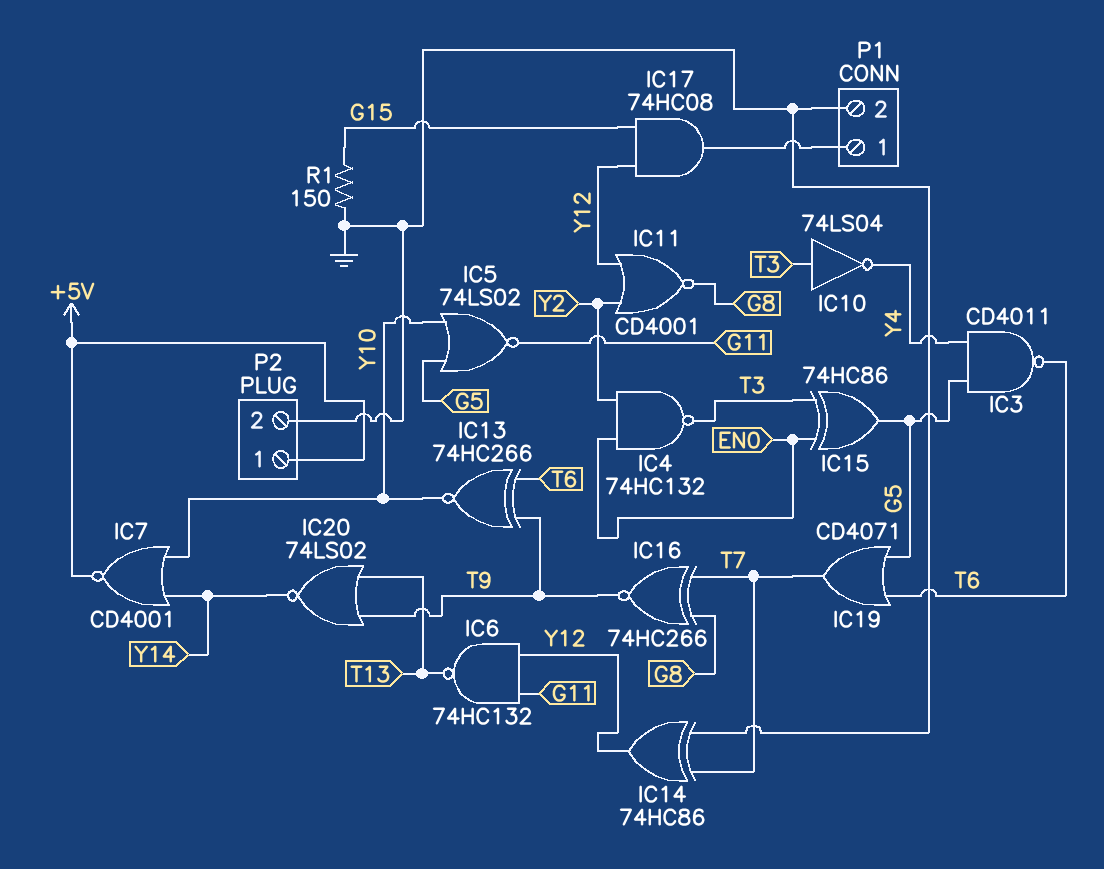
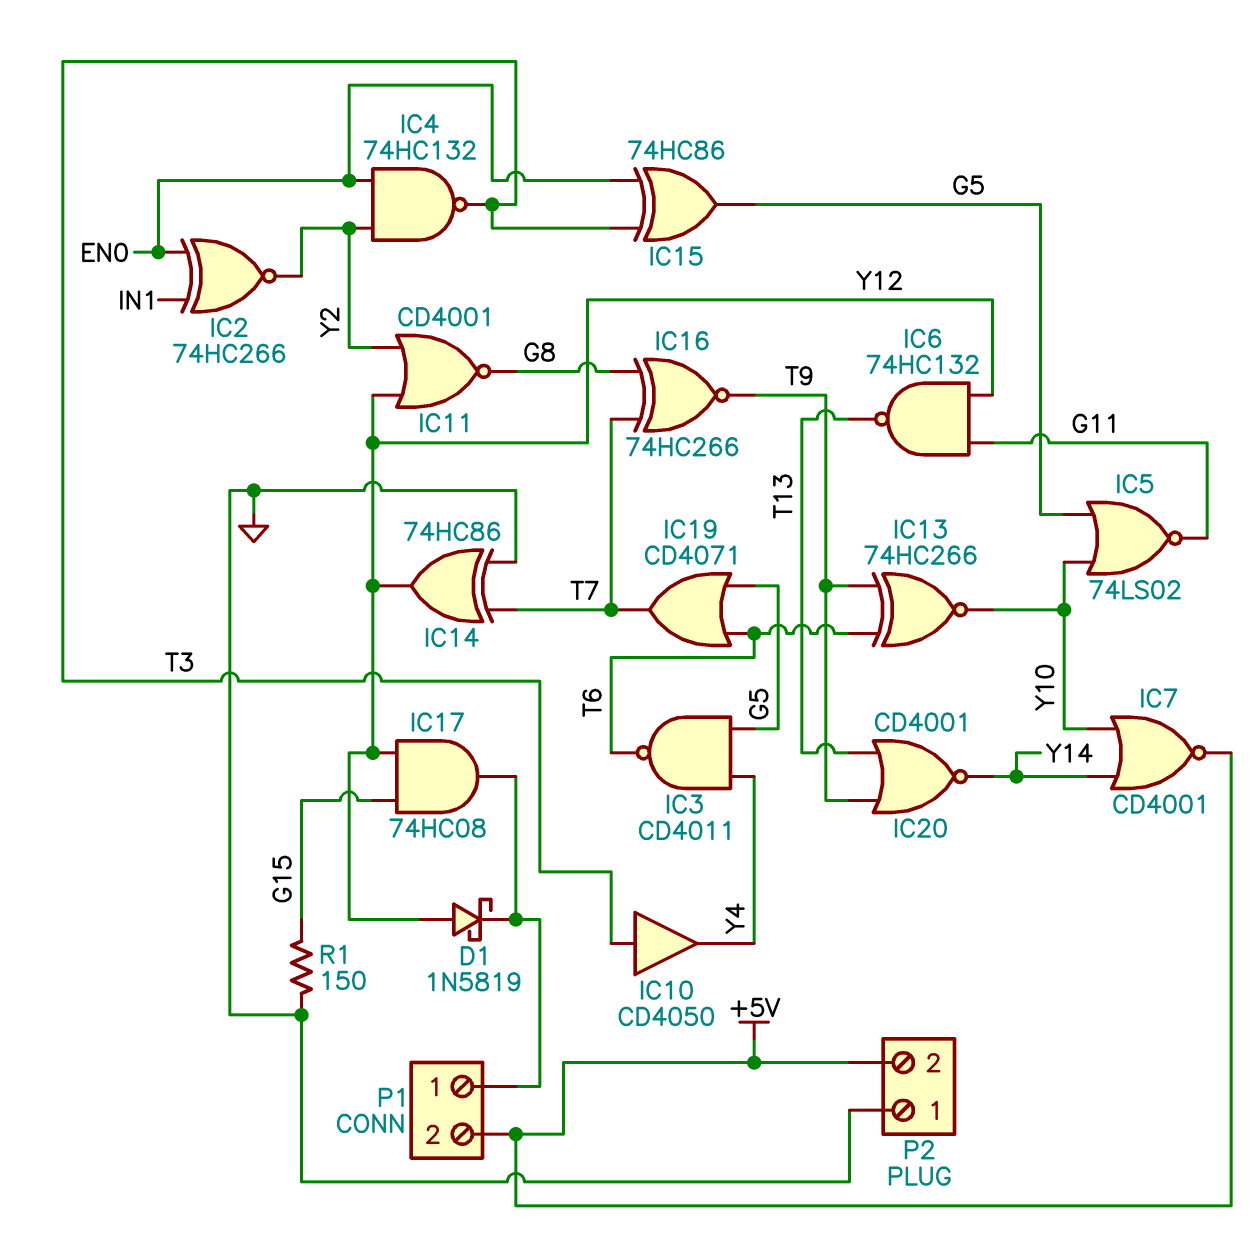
D1: none -> schottky 1N5819 (A Y12, K P1/1)
IC2: none -> XNOR 74HC266 (in EN0, in IN1, out Y2)
IC10: NOT 74LS04 (in T3, out Y4) -> buffer CD4050 (in T3, out Y4)
IC20: NOR 74LS02 (in T9, in T13, out Y14) -> NOR CD4001 (in T9, in T13, out Y14)
P1 pin 2: GND -> +5V
P2 pin 1: +5V -> GND
P2 pin 2: GND -> +5V

